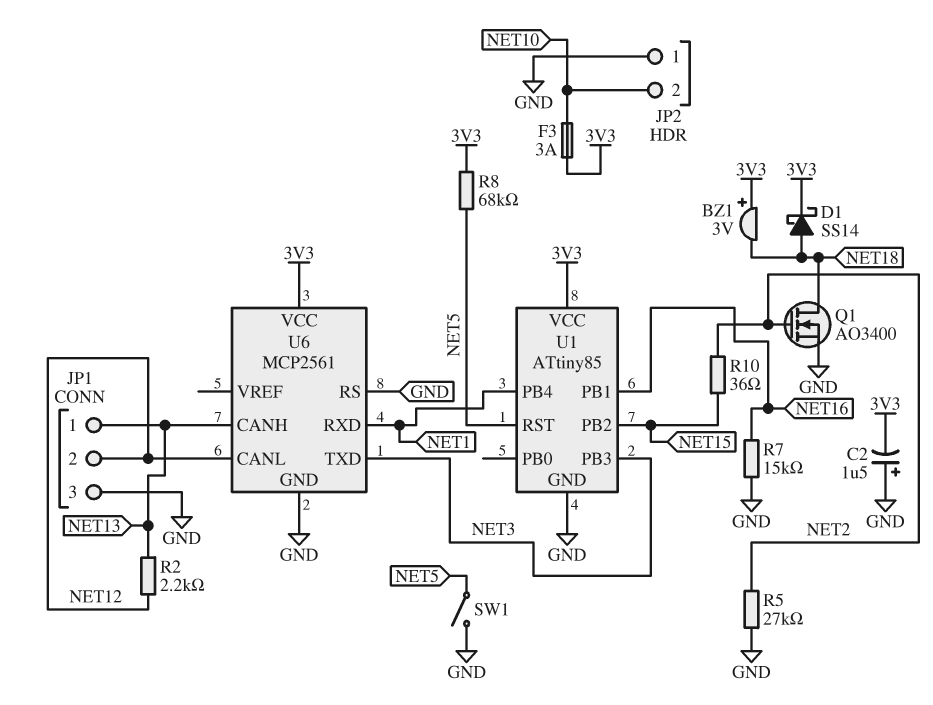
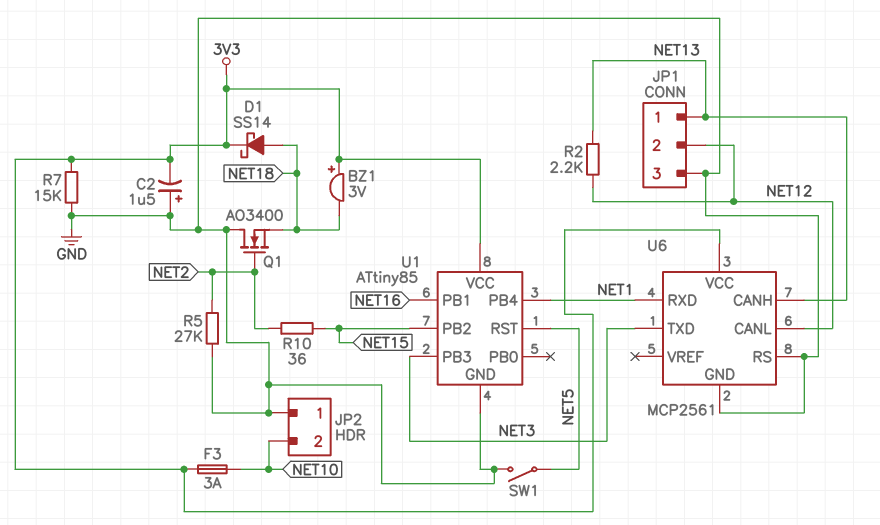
Q1: NMOS AO3400 (G NET2, D NET18, S GND) -> NMOS AO3400 (G NET2, D GND, S NET18)
R7: 15k (GND, NET16) -> 15k (3V3, GND)
R8: 68k (3V3, NET5) -> none

